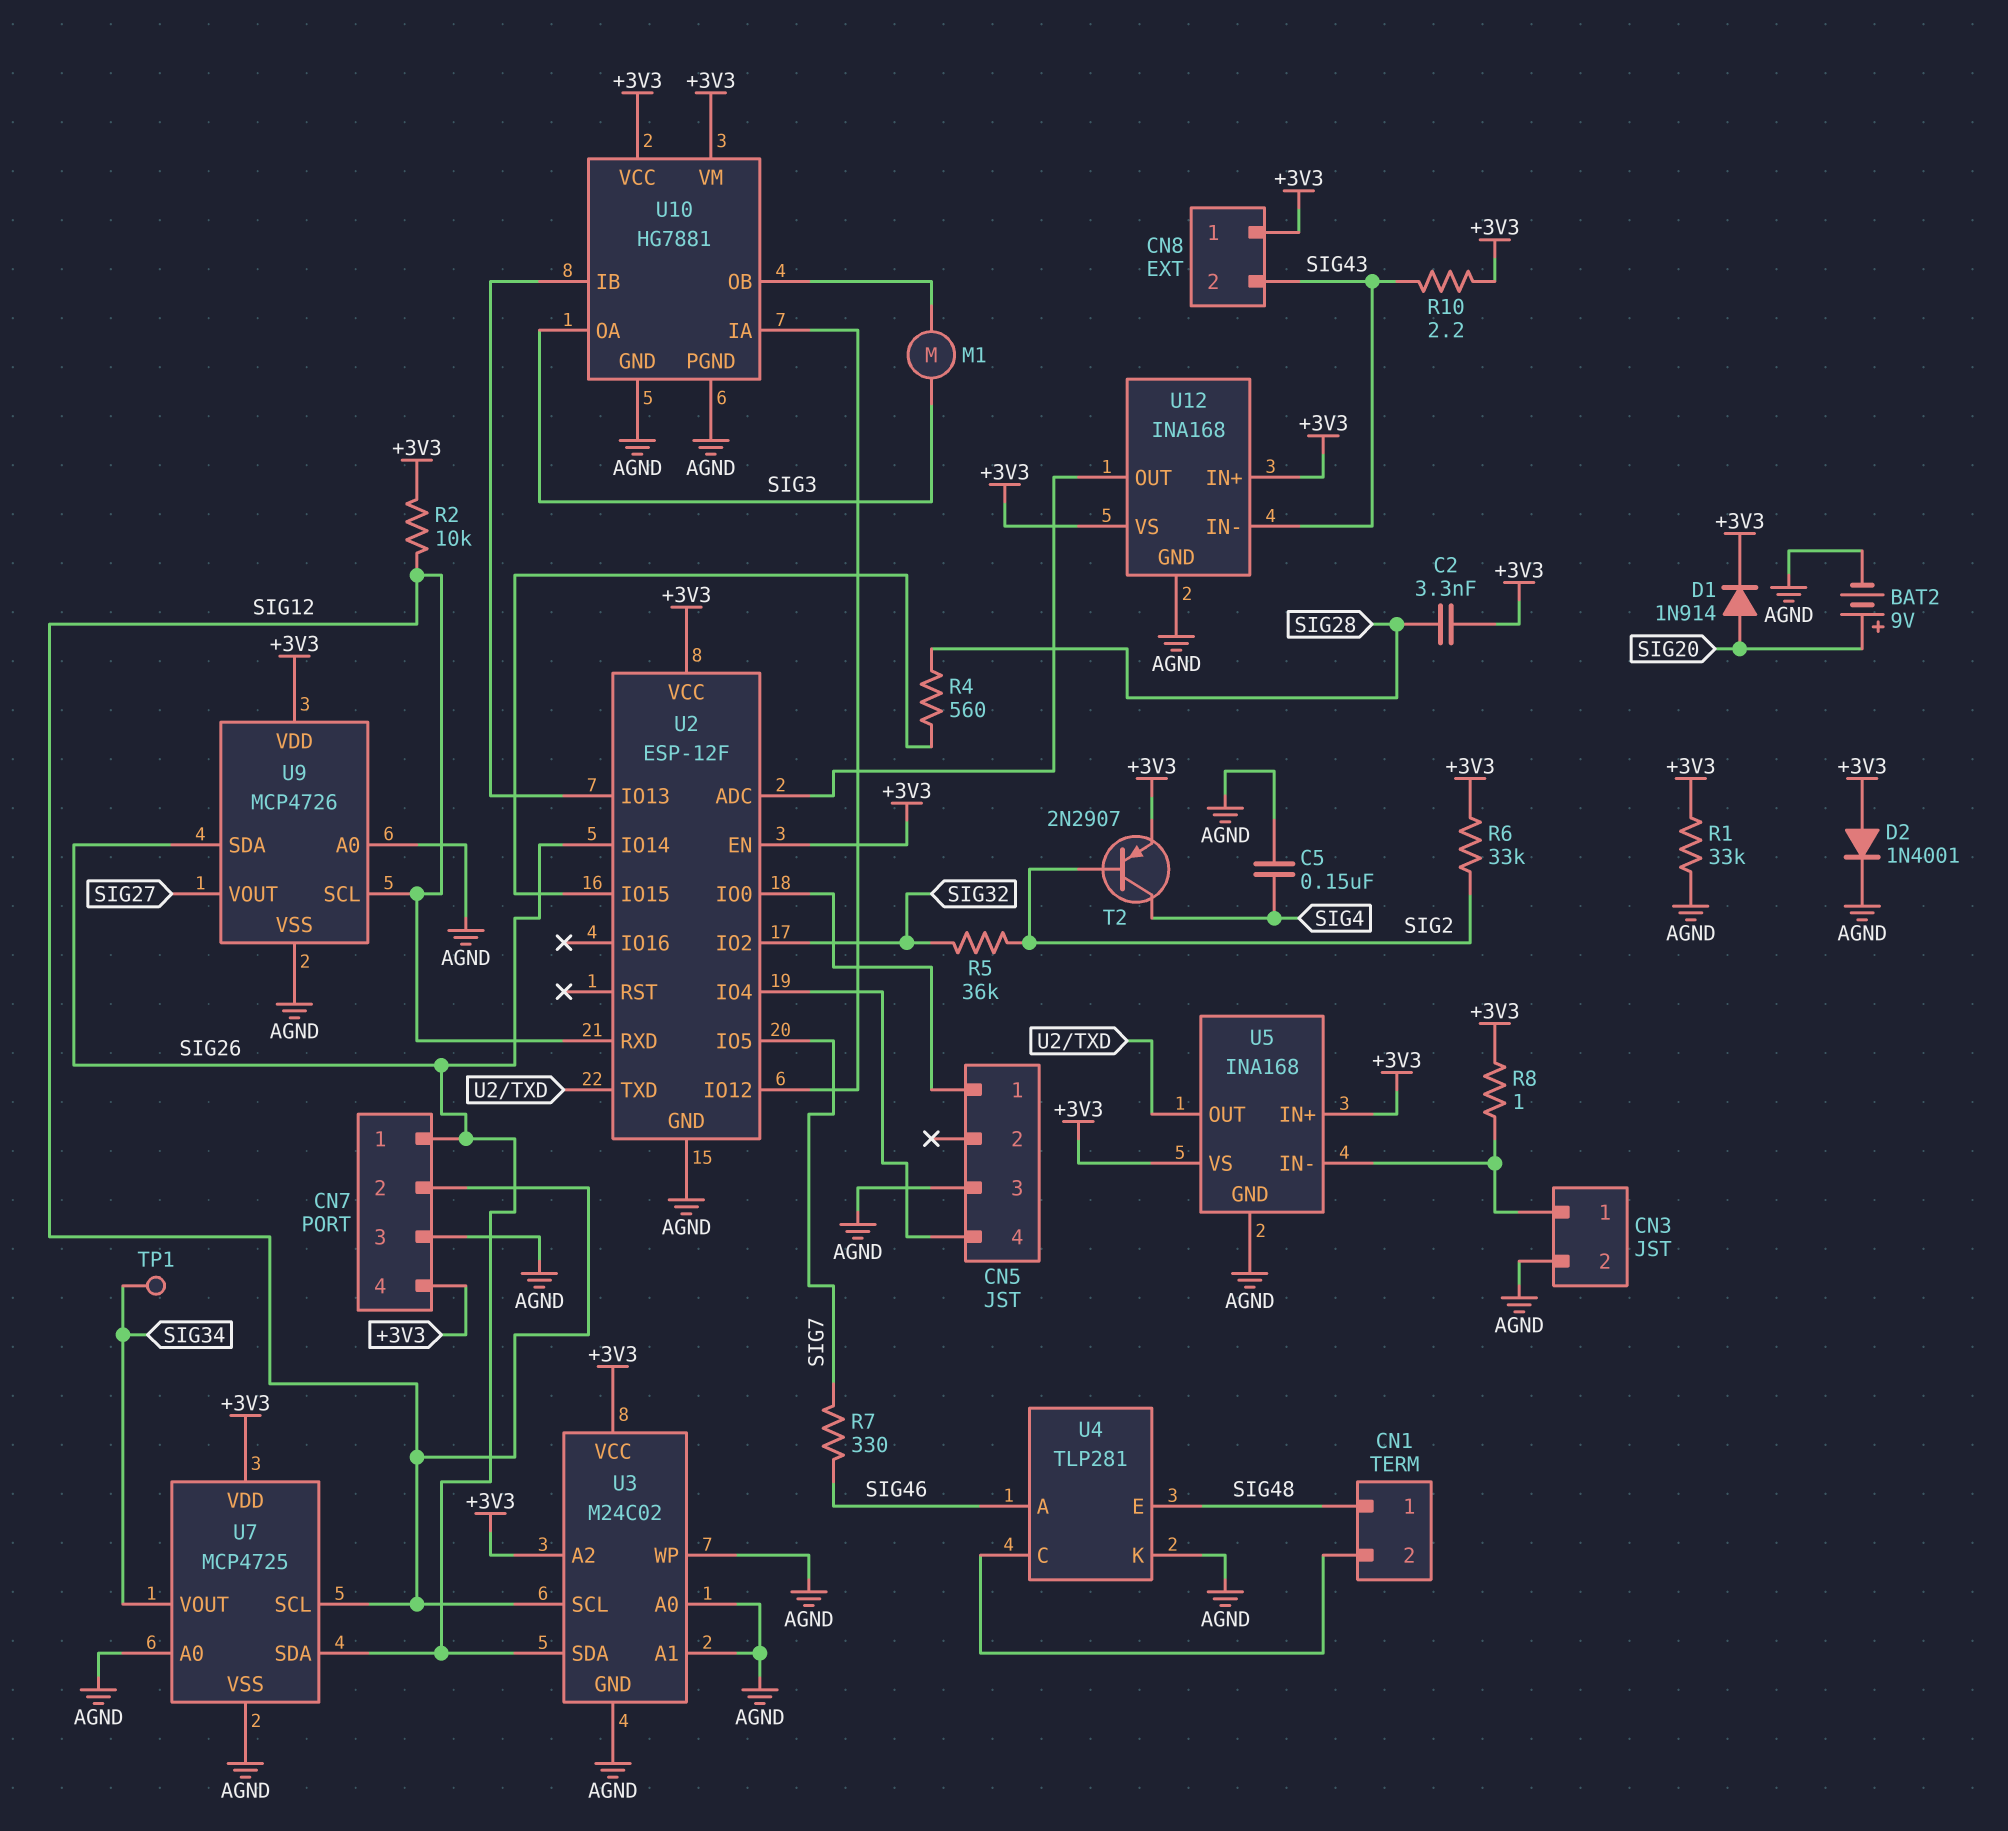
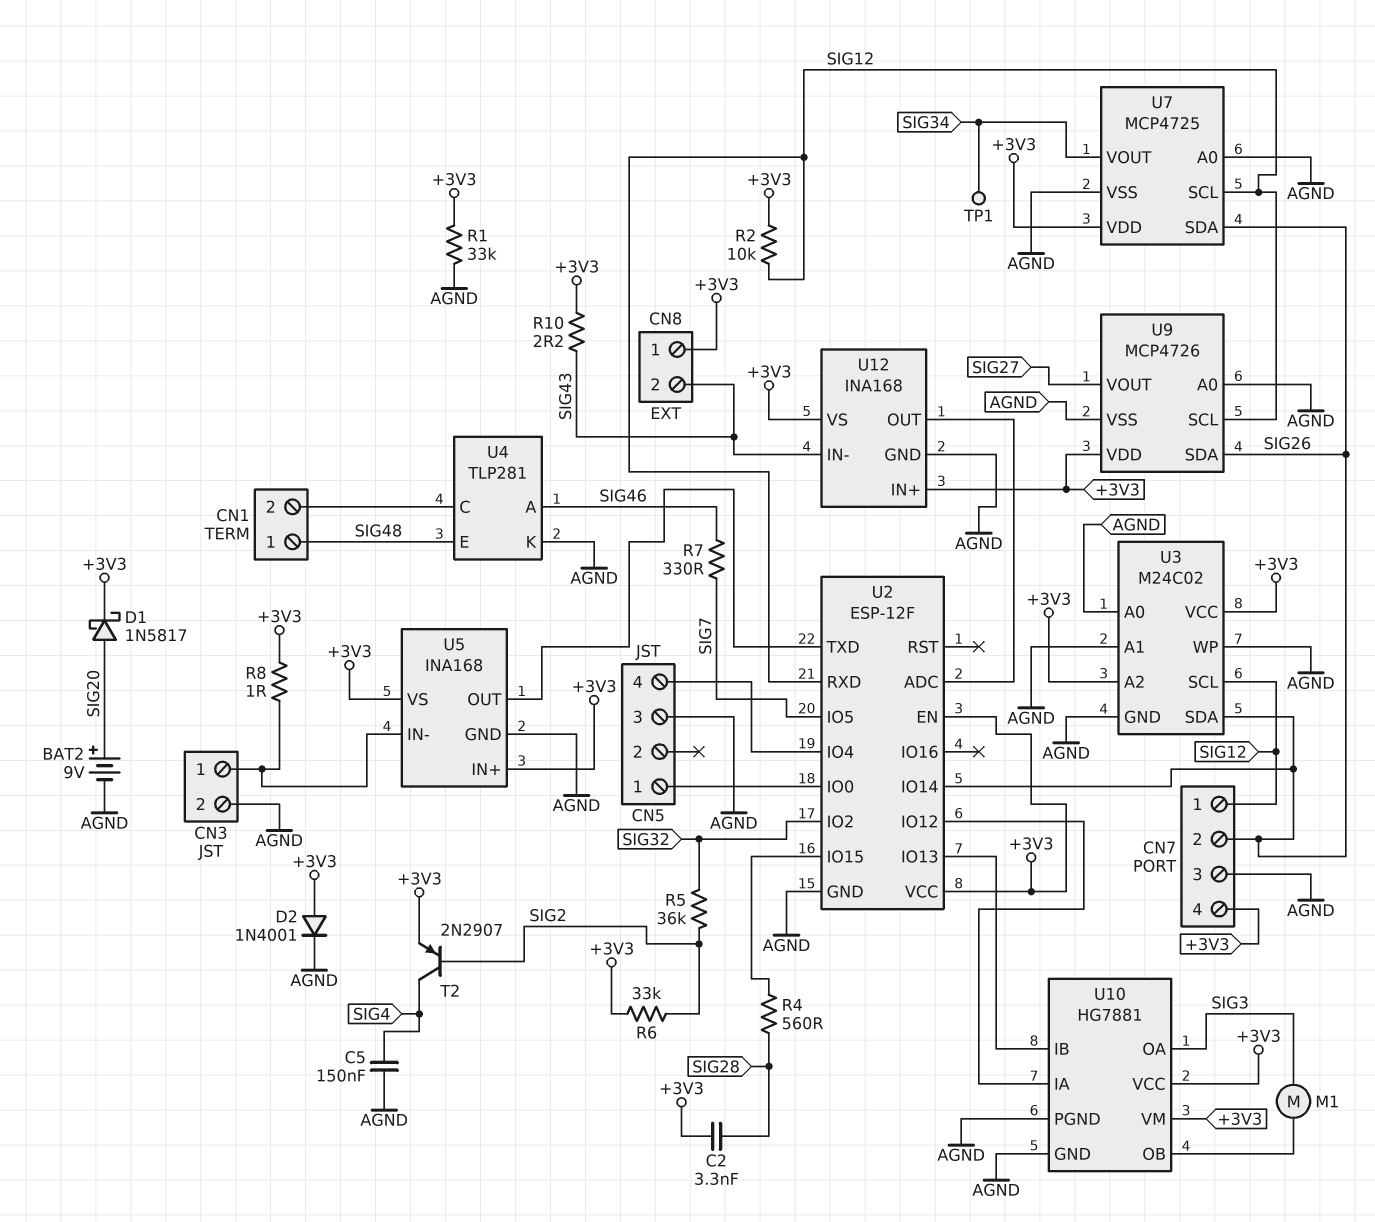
CN7 pin 1: SIG26 -> SIG12
CN7 pin 2: SIG12 -> SIG26
D1: diode 1N914 (A SIG20, K +3V3) -> schottky 1N5817 (A SIG20, K +3V3)

